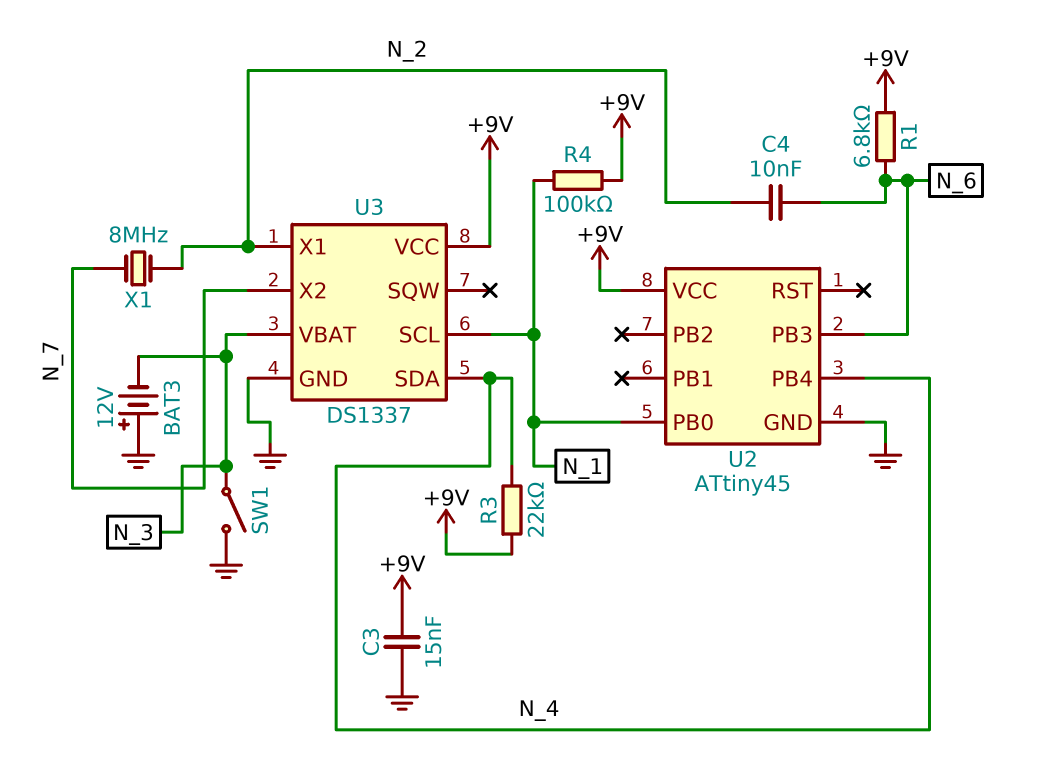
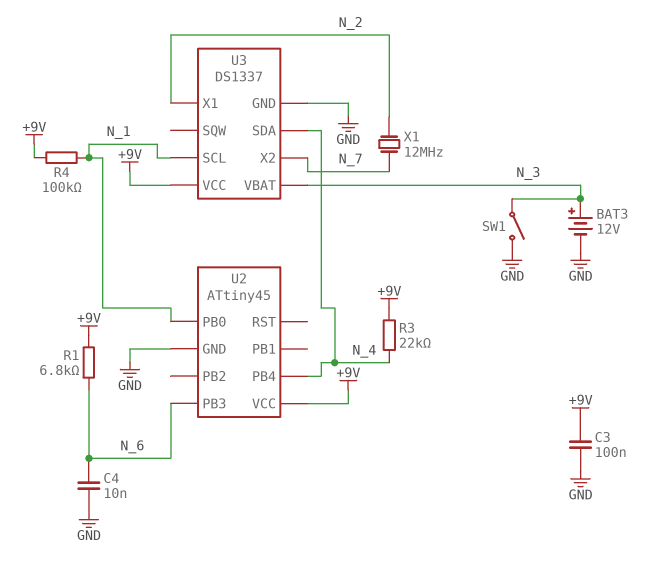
BAT3: 12V (plus GND, minus N_3) -> 12V (plus N_3, minus GND)
C3: 15nF (+9V, GND) -> 100nF (+9V, GND)
C4: 10nF (N_2, N_6) -> 10nF (GND, N_6)
X1: 8MHz (N_2, N_7) -> 12MHz (N_2, N_7)

